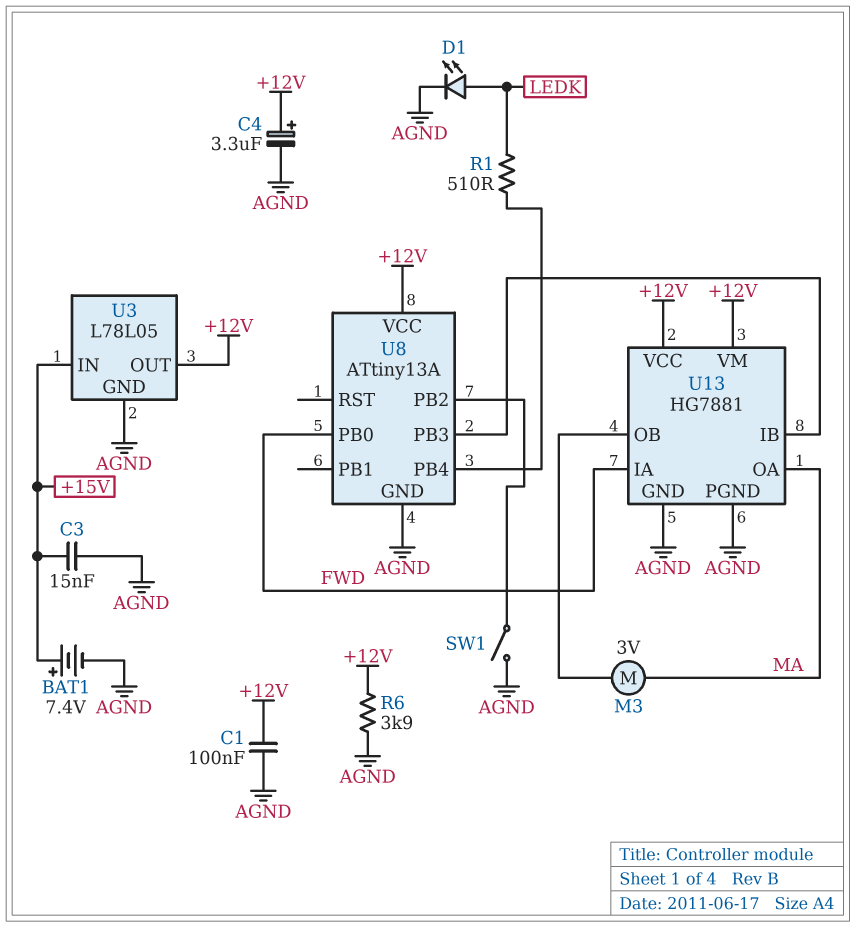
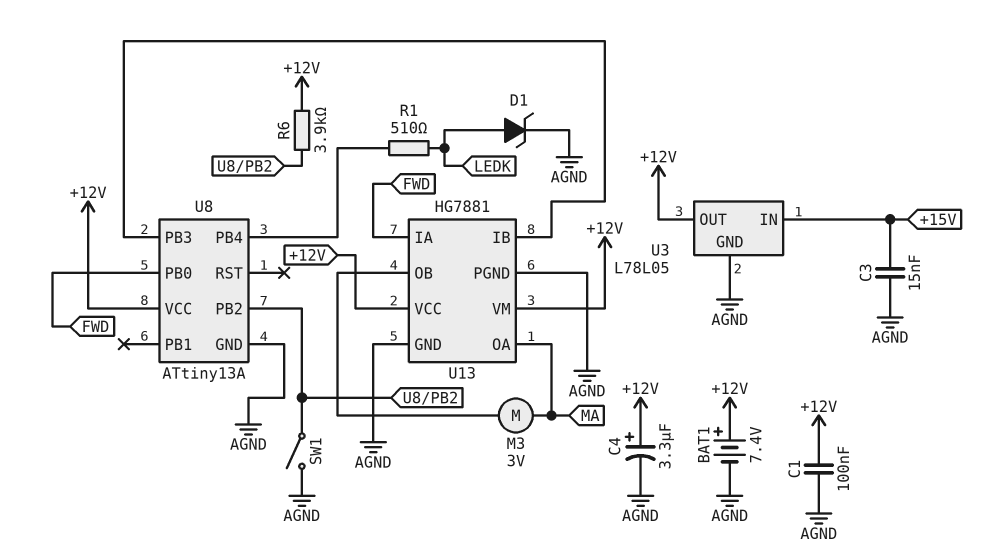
BAT1: 7.4V (plus +15V, minus AGND) -> 7.4V (plus +12V, minus AGND)
D1: LED (A LEDK, K AGND) -> zener (A LEDK, K AGND)
R6: 3.9k (+12V, AGND) -> 3.9k (+12V, U8/PB2)

